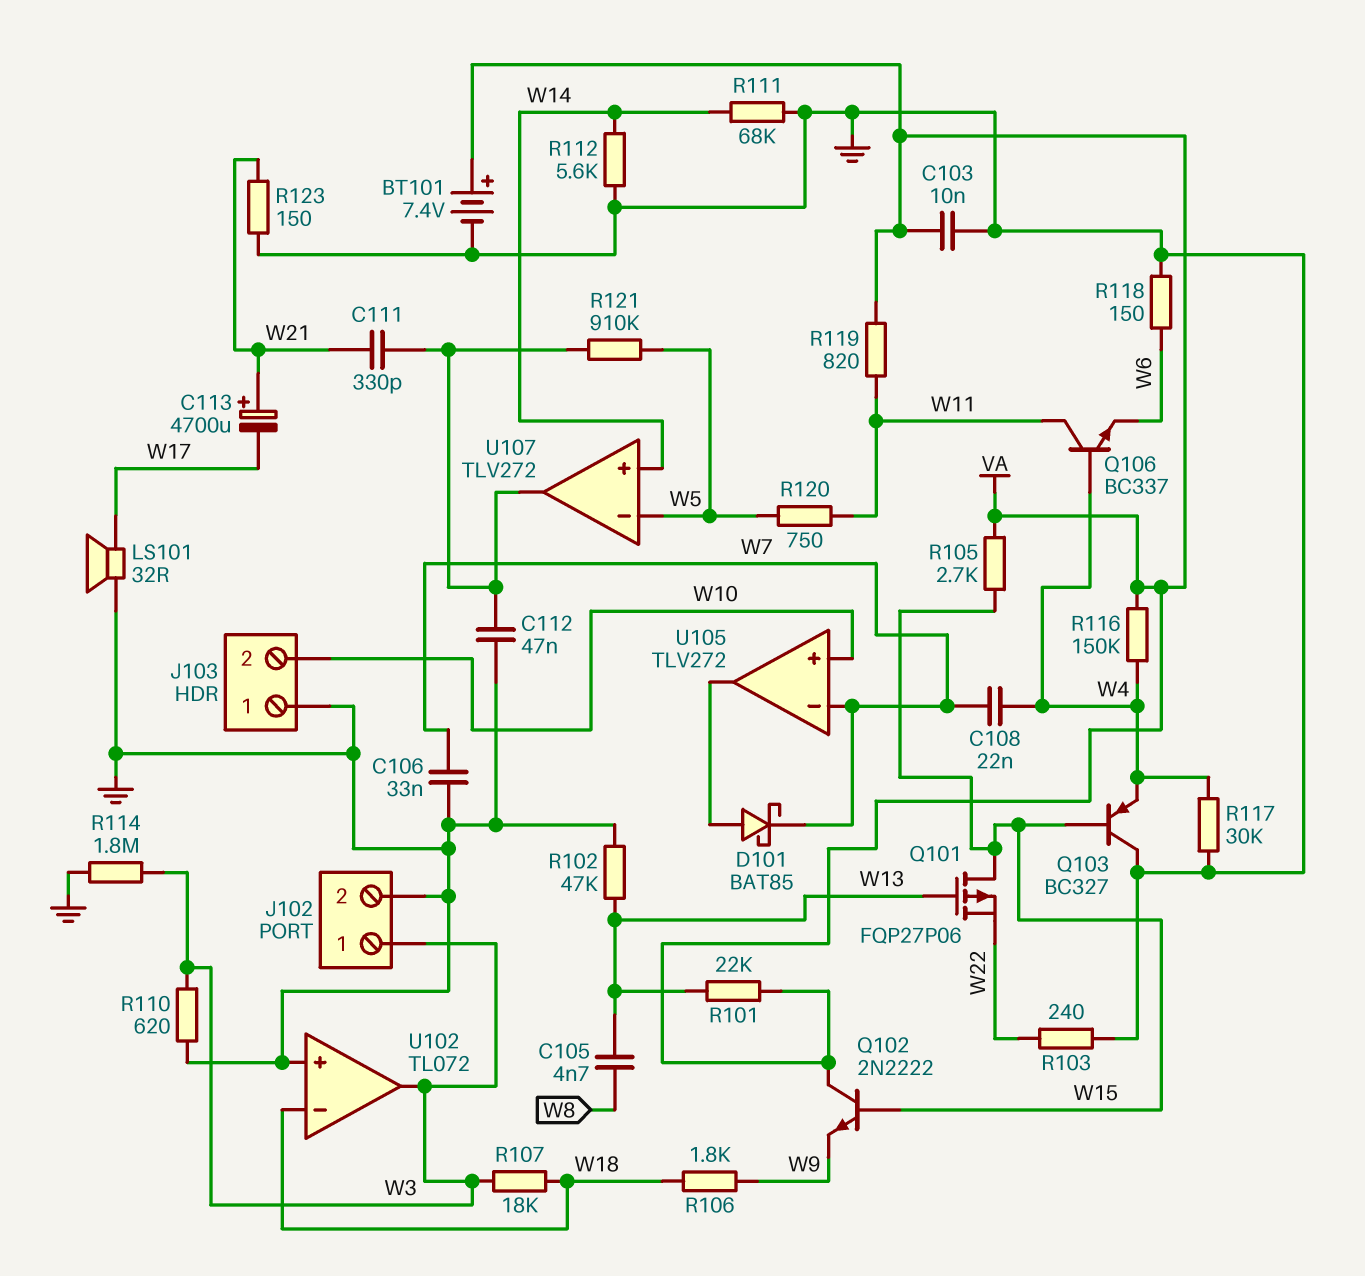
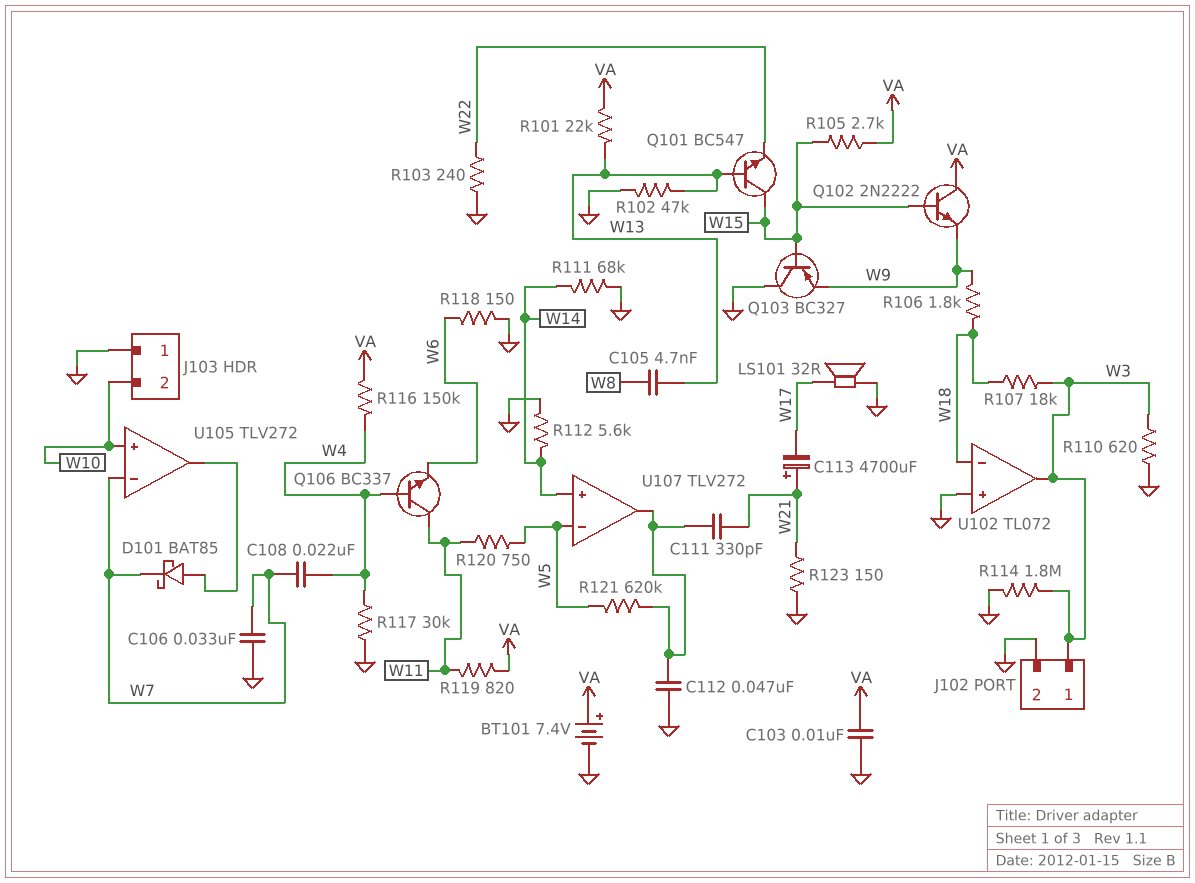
Q101: PMOS FQP27P06 (G W13, D W15, S W22) -> NPN BC547 (B W13, C W15, E W22)
Q103: PNP BC327 (B W15, C GND, E W4) -> PNP BC327 (B W15, C GND, E W9)
R121: 910k (U107/out, W5) -> 620k (U107/out, W5)

